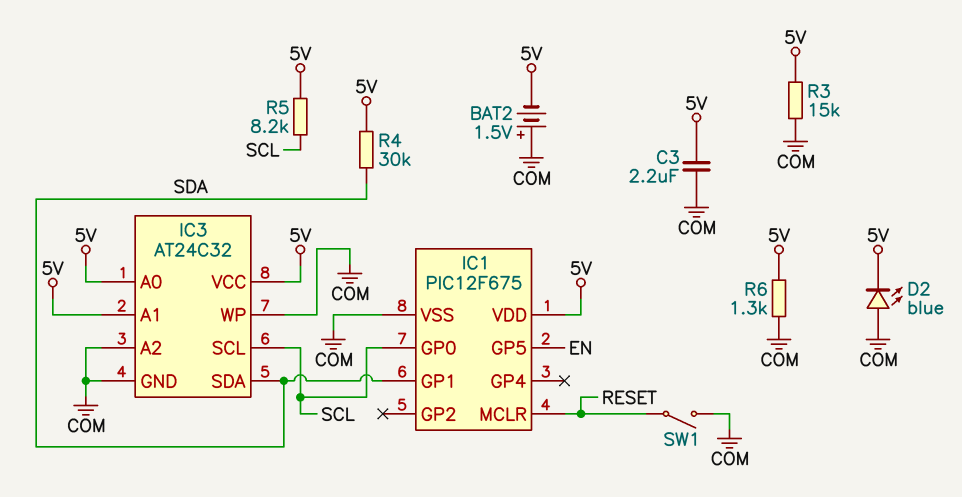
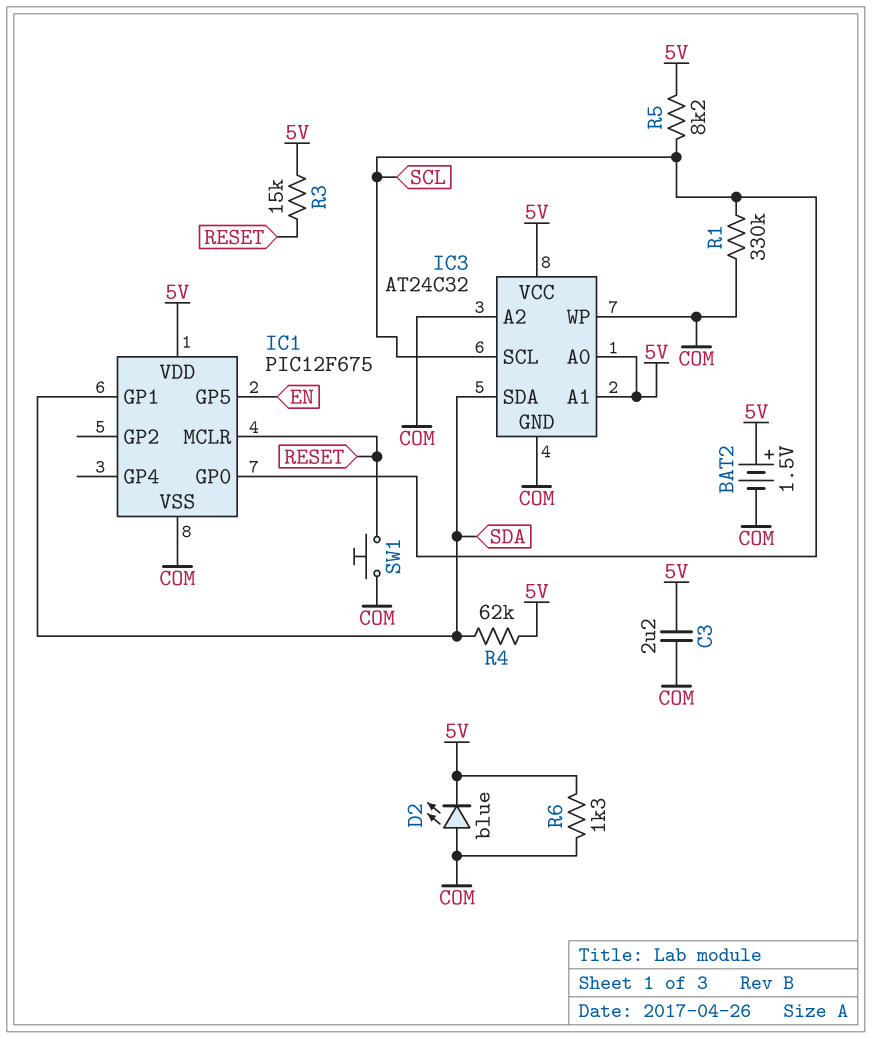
BAT2: 1.5V (plus COM, minus 5V) -> 1.5V (plus 5V, minus COM)
R1: none -> 330k (COM, SCL)
R3: 15k (5V, COM) -> 15k (5V, RESET)
R4: 30k (5V, SDA) -> 62k (5V, SDA)
SW1: switch (COM, RESET) -> button (COM, RESET)

